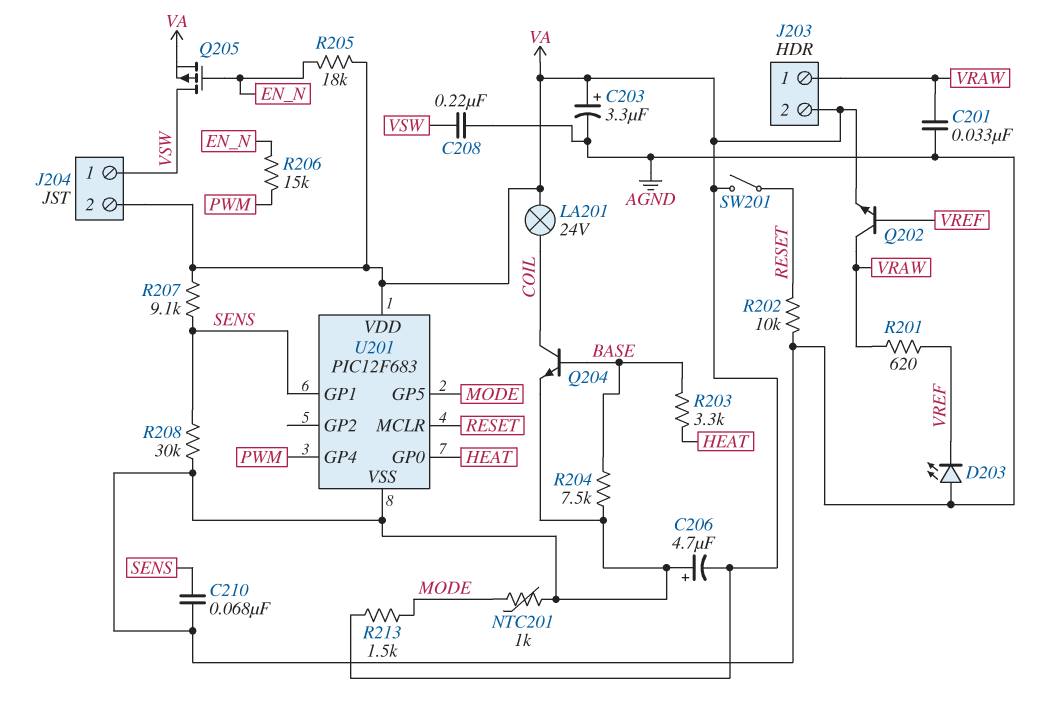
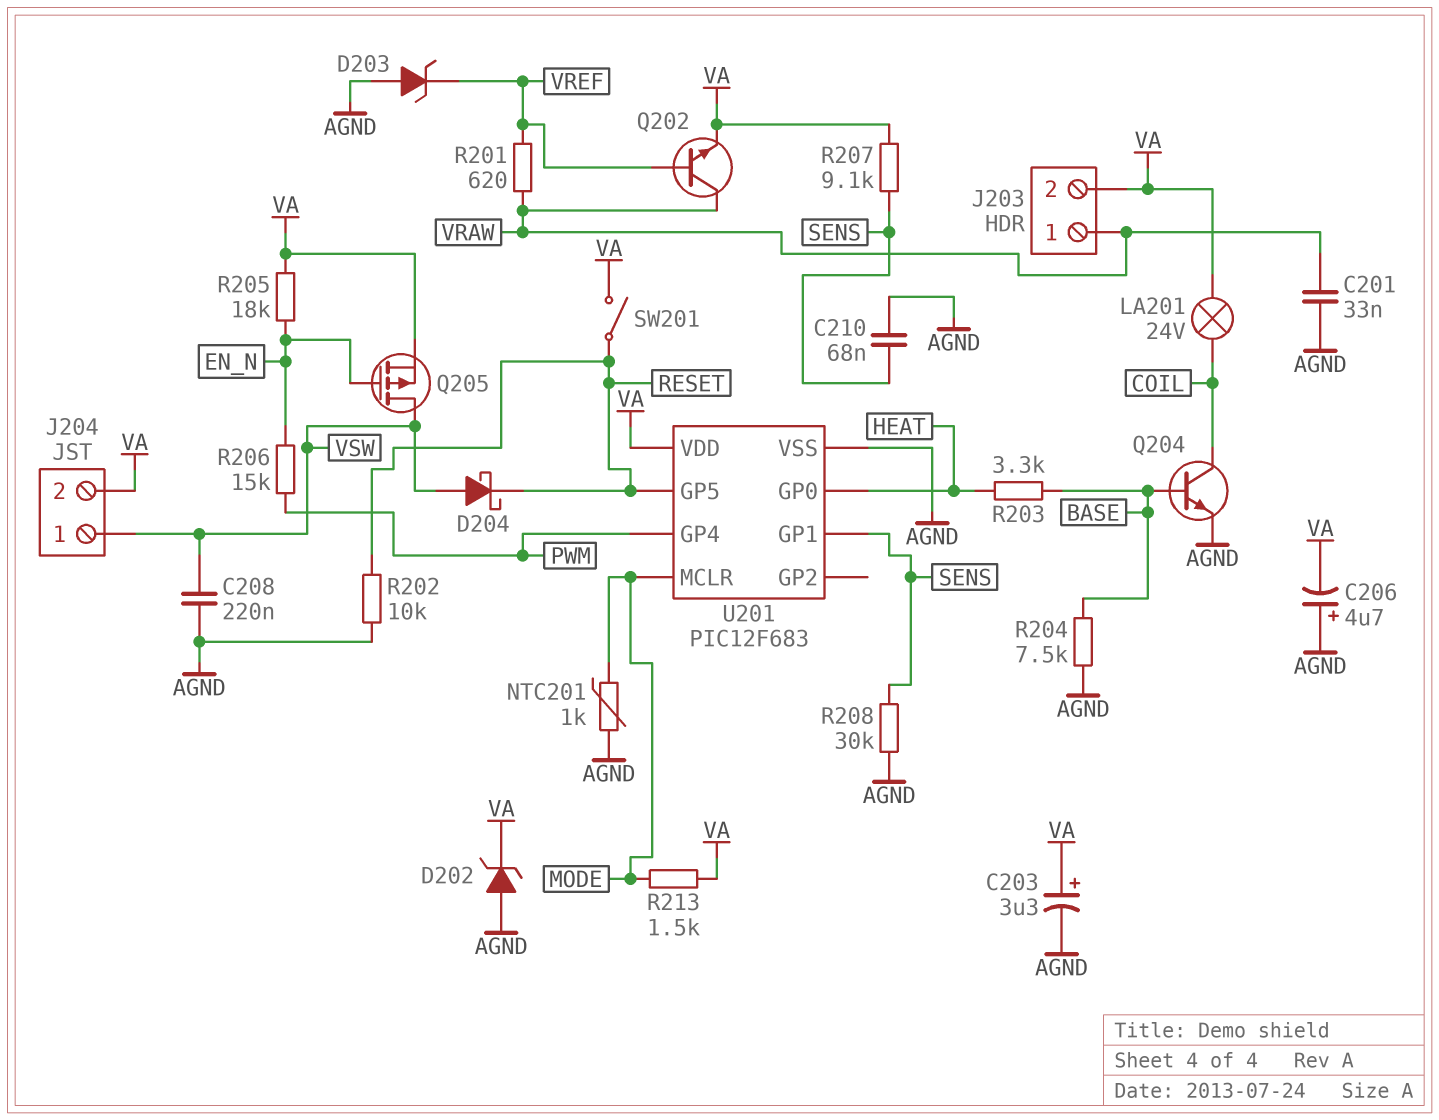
D202: none -> zener (A AGND, K VA)
D203: LED (A AGND, K VREF) -> zener (A AGND, K VREF)
D204: none -> schottky (A VSW, K RESET)
U201 pin GP5: MODE -> RESET
U201 pin MCLR: RESET -> MODE

